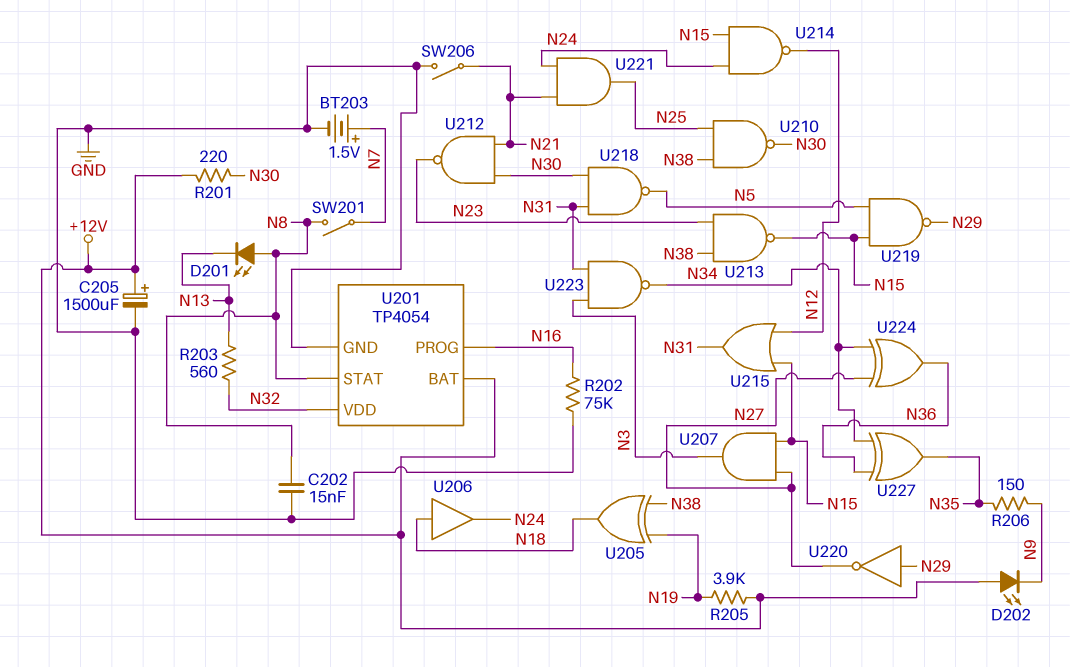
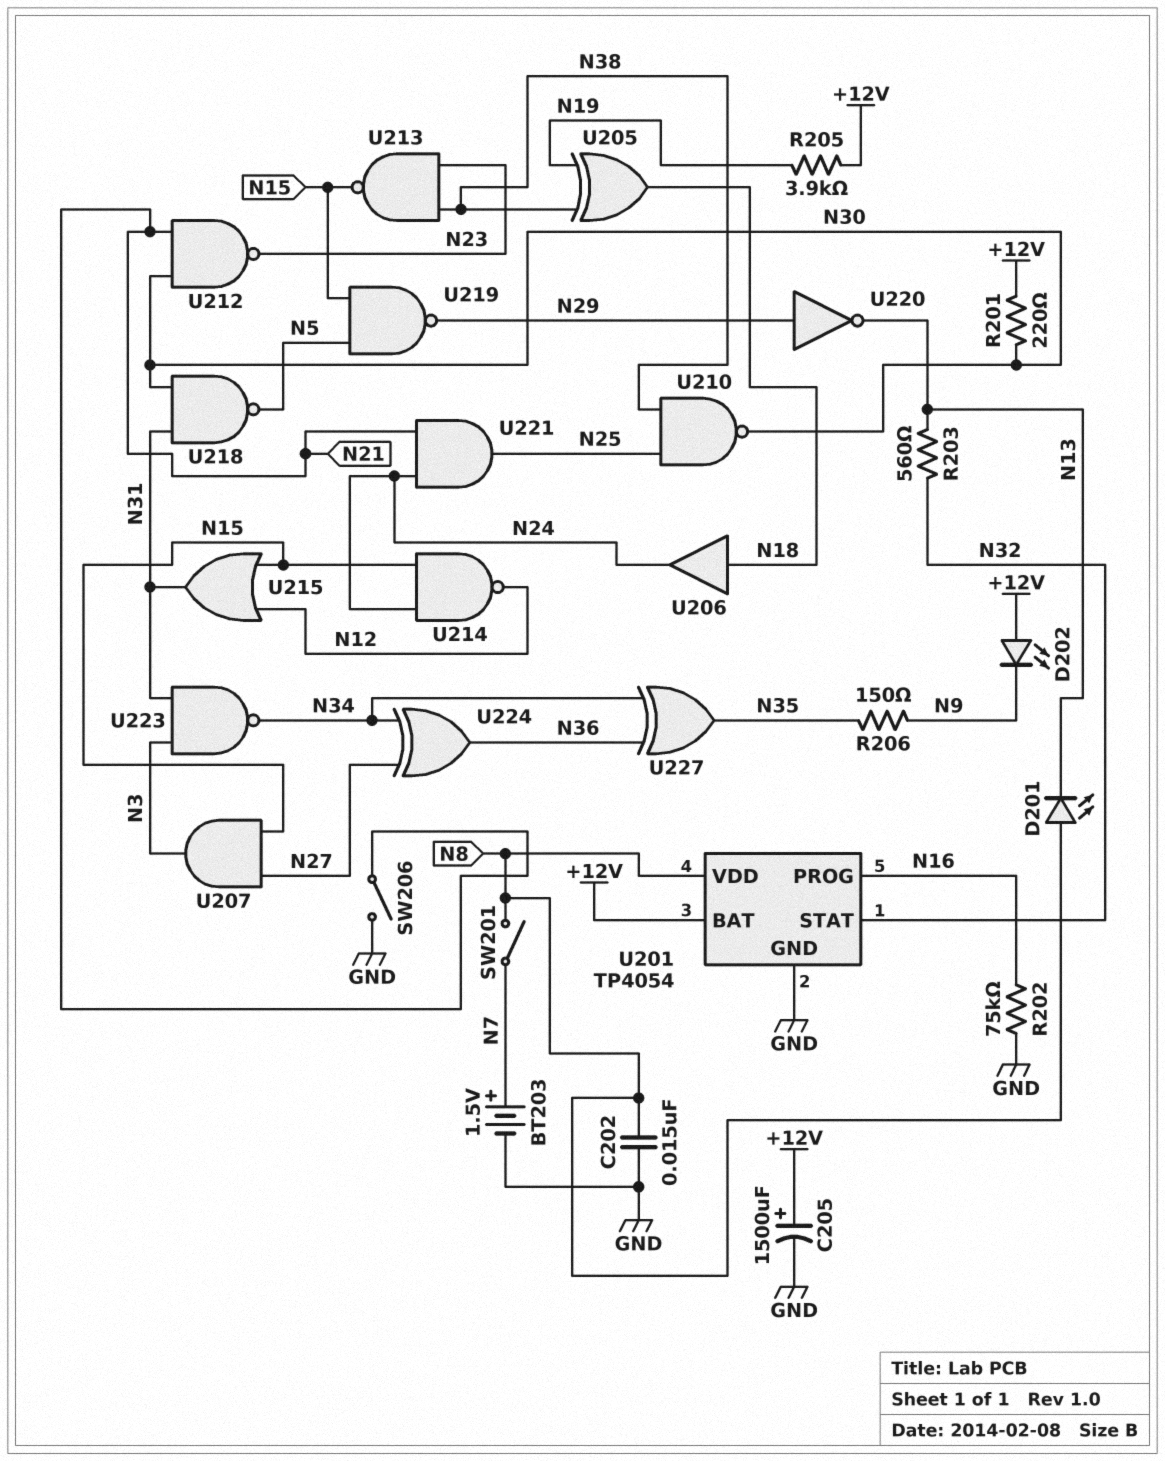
U201 pin STAT: N8 -> N32
U201 pin VDD: N32 -> N8
U220: NOT (in N29, out N27) -> NOT (in N29, out N13)

